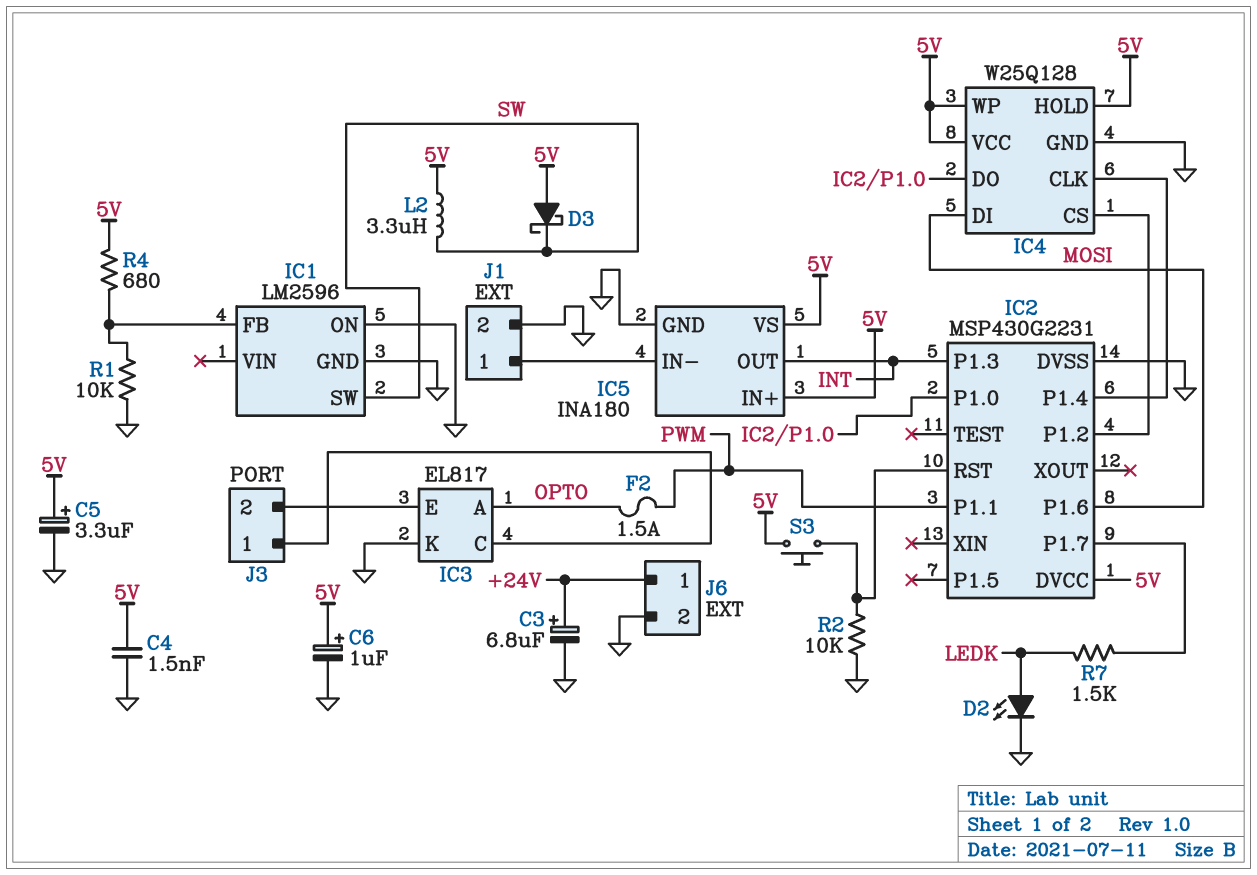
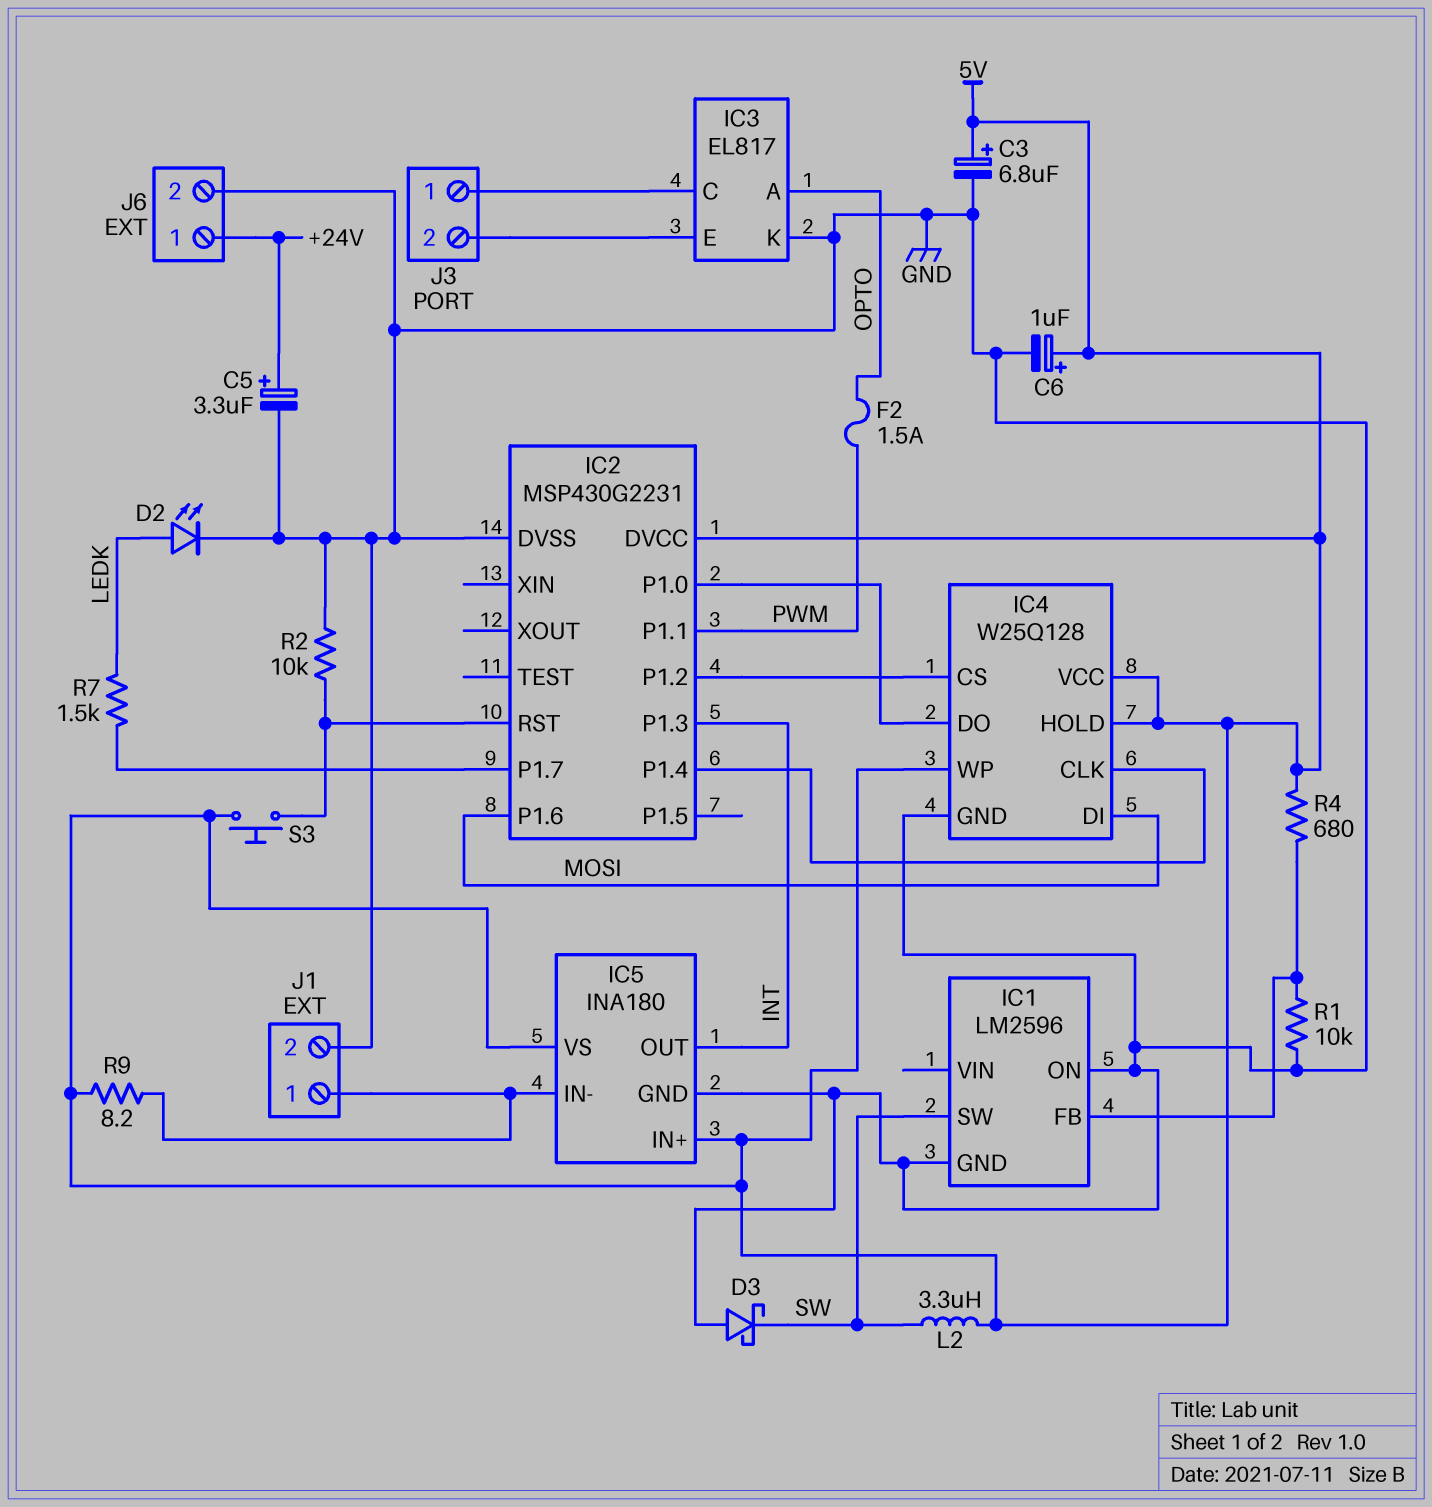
C3: 6.8uF (plus +24V, minus GND) -> 6.8uF (plus 5V, minus GND)
C4: 1.5nF (5V, GND) -> none
C5: 3.3uF (plus 5V, minus GND) -> 3.3uF (plus +24V, minus GND)
D3: schottky (A 5V, K SW) -> schottky (A GND, K SW)
R9: none -> 8.2 (5V, IC5/IN-)

